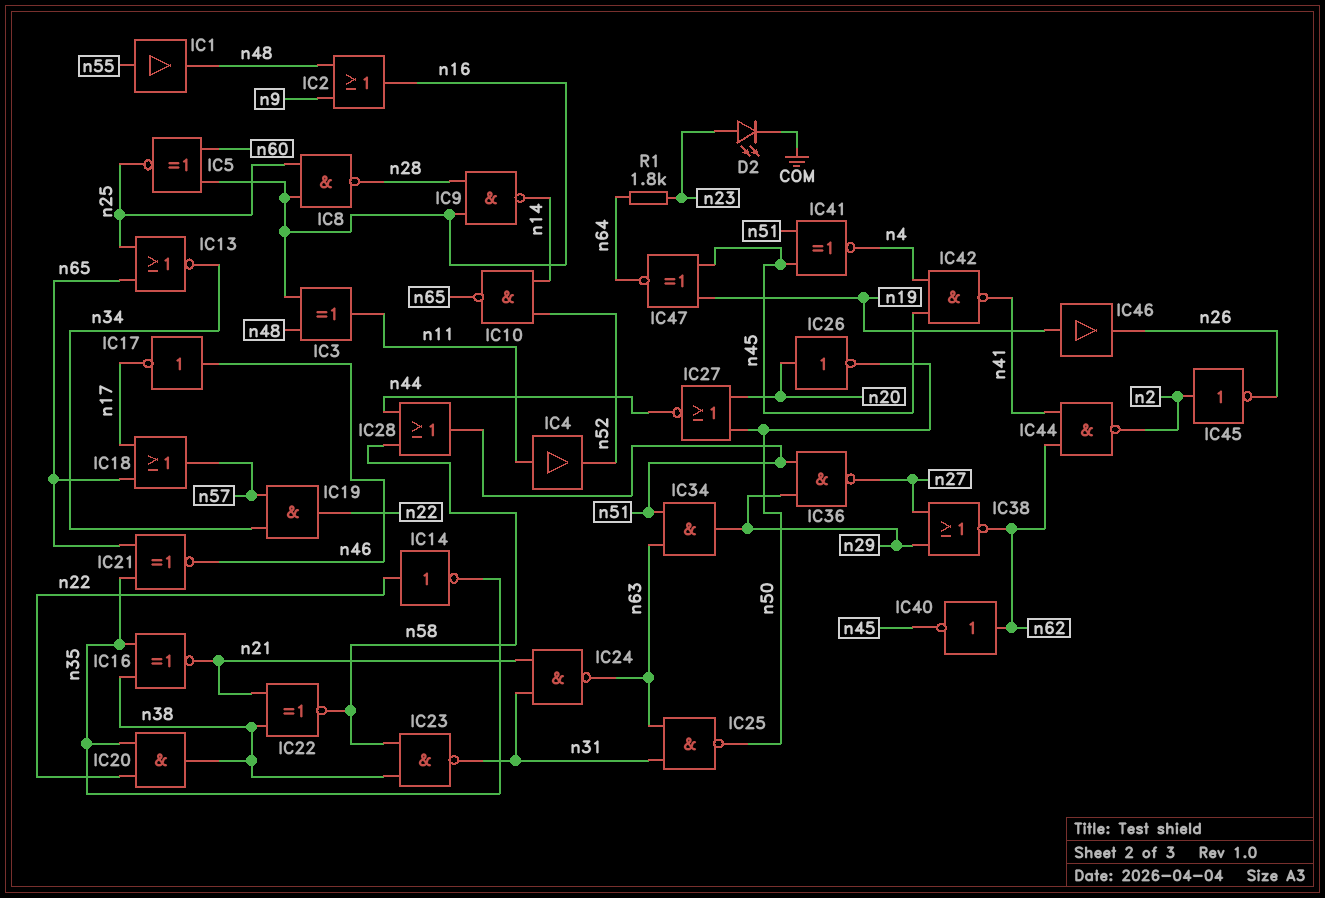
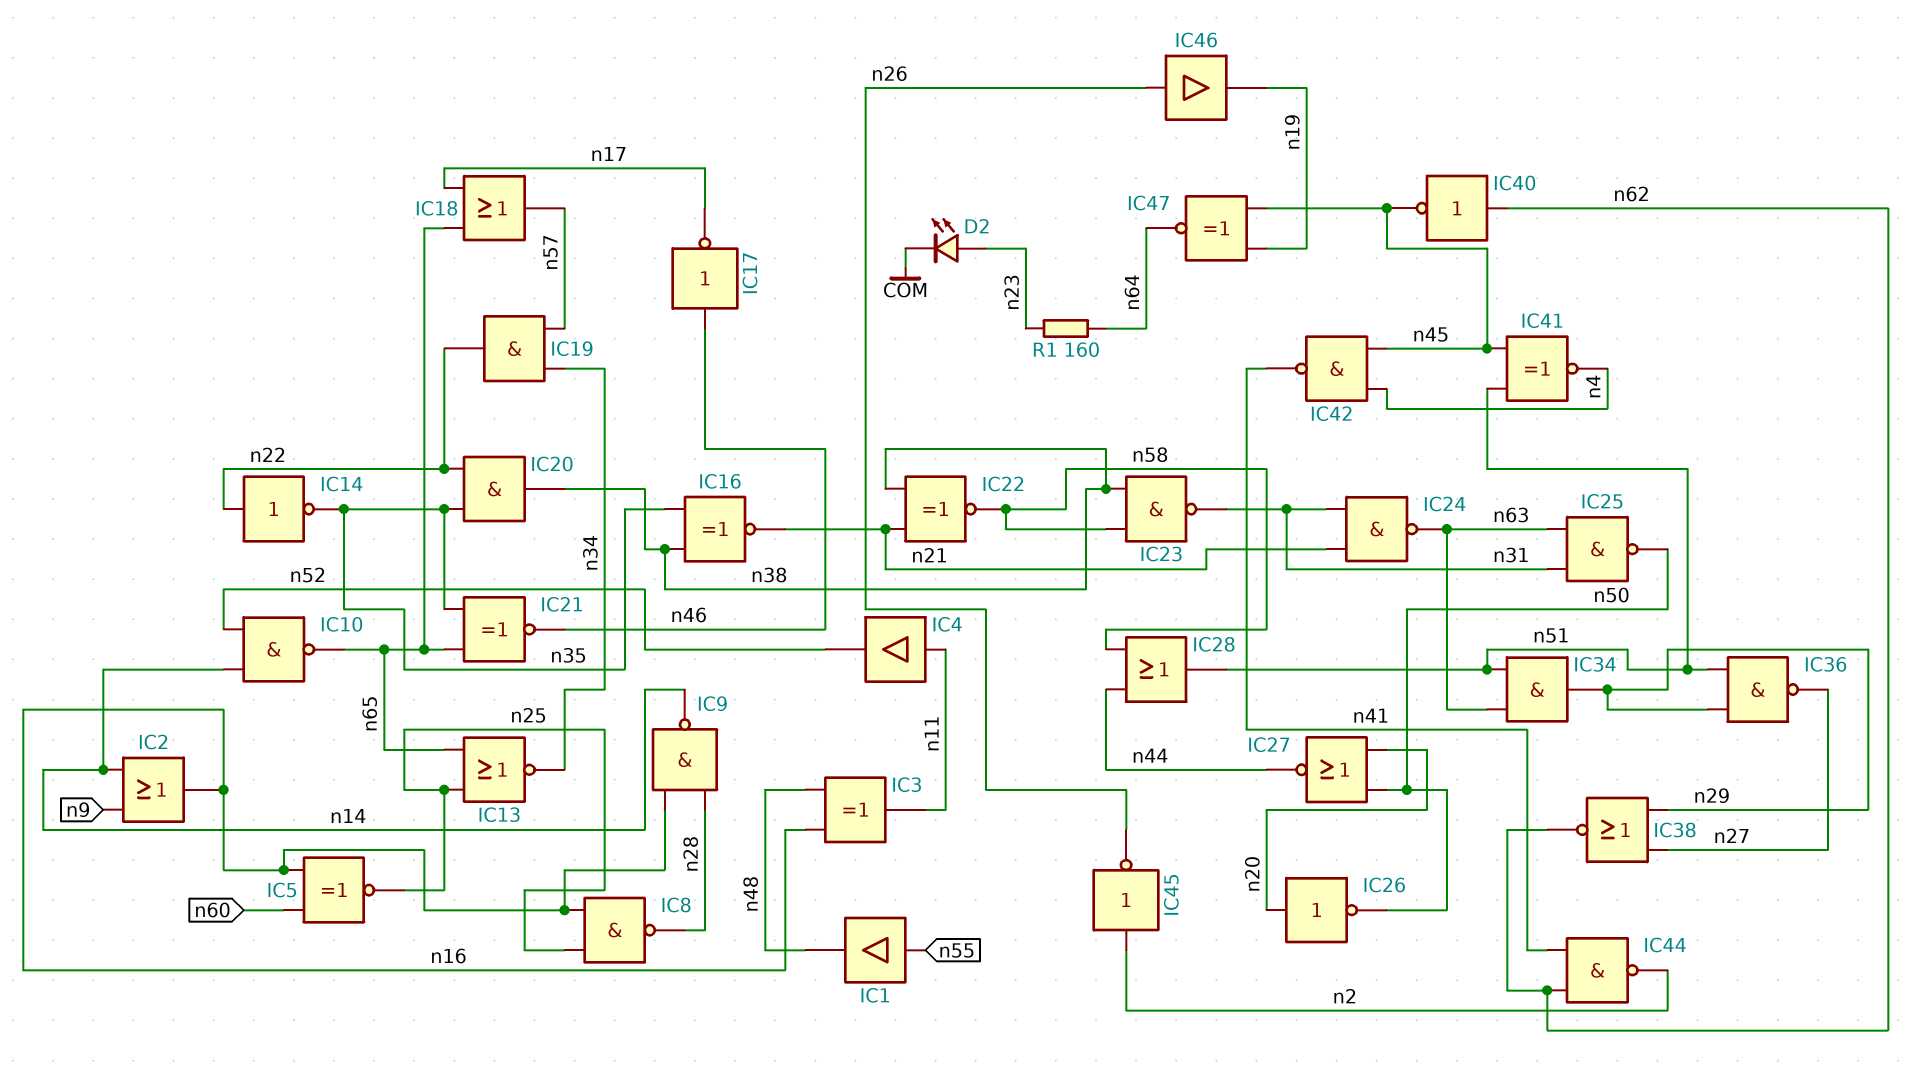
IC2: OR (in n9, in n48, out n16) -> OR (in n9, in n14, out n16)
IC46: buffer (in n19, out n26) -> buffer (in n26, out n19)
R1: 1.8k (n23, n64) -> 160 (n23, n64)

